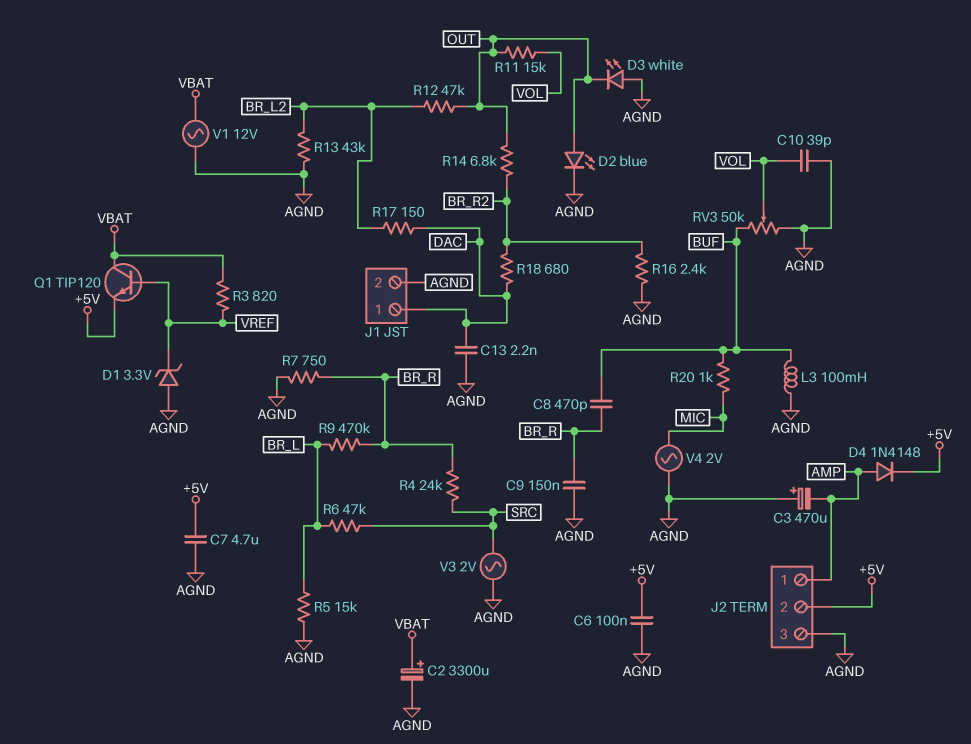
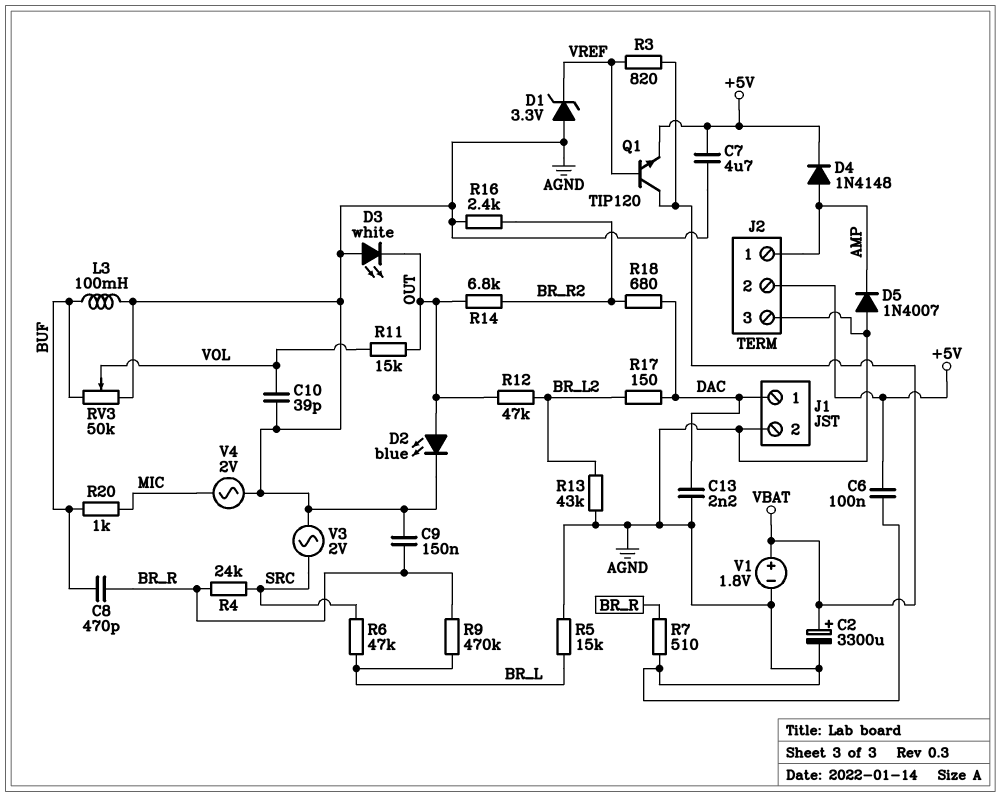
C3: 470uF (plus AGND, minus AMP) -> none
D5: none -> diode 1N4007 (A AGND, K AMP)
R7: 750 (AGND, BR_R) -> 510 (AGND, BR_R)
V1: AC 12V (AGND, VBAT) -> 1.8V (plus VBAT, minus AGND)

